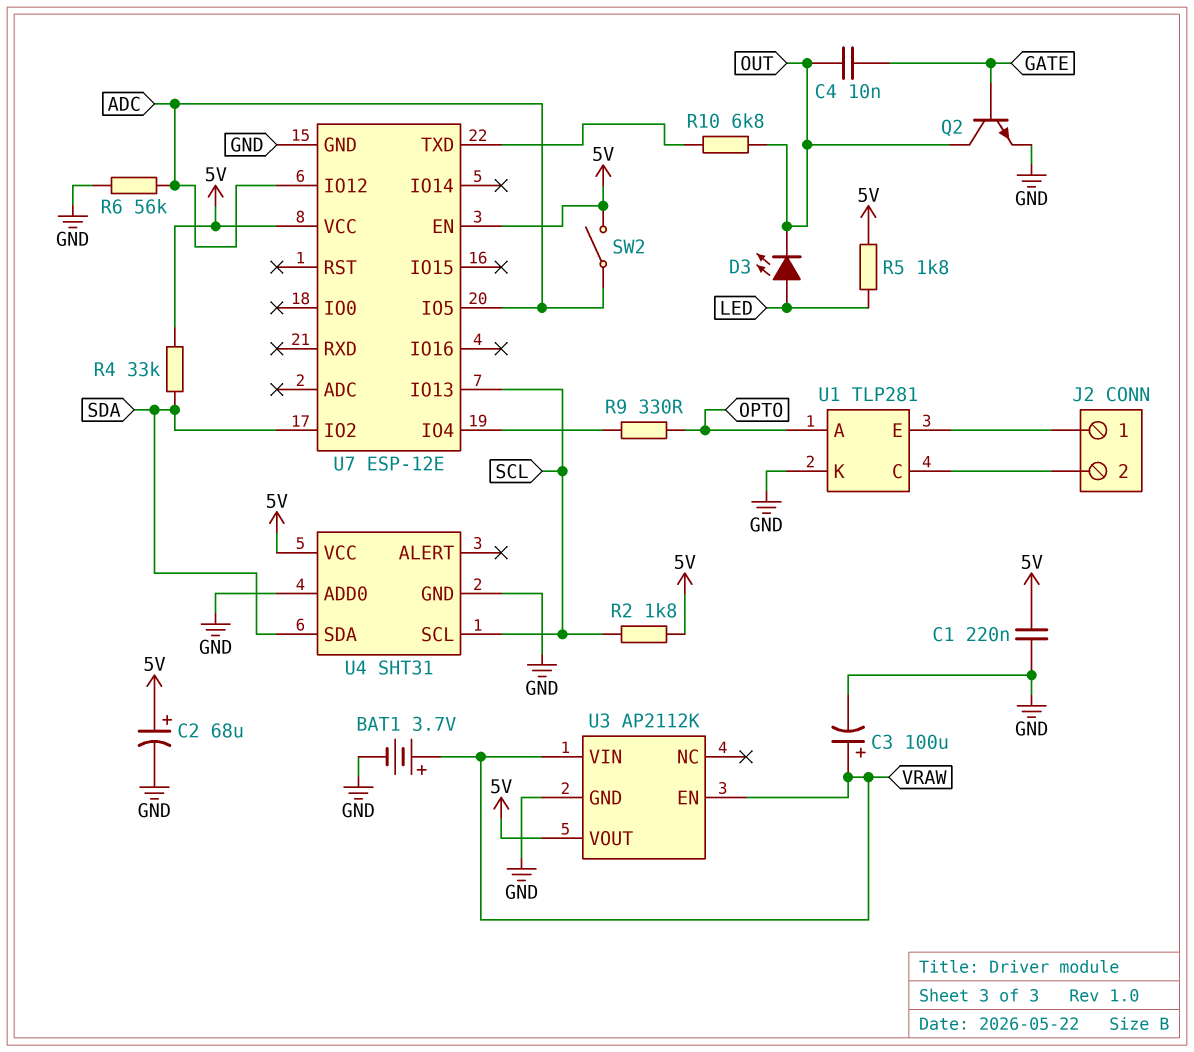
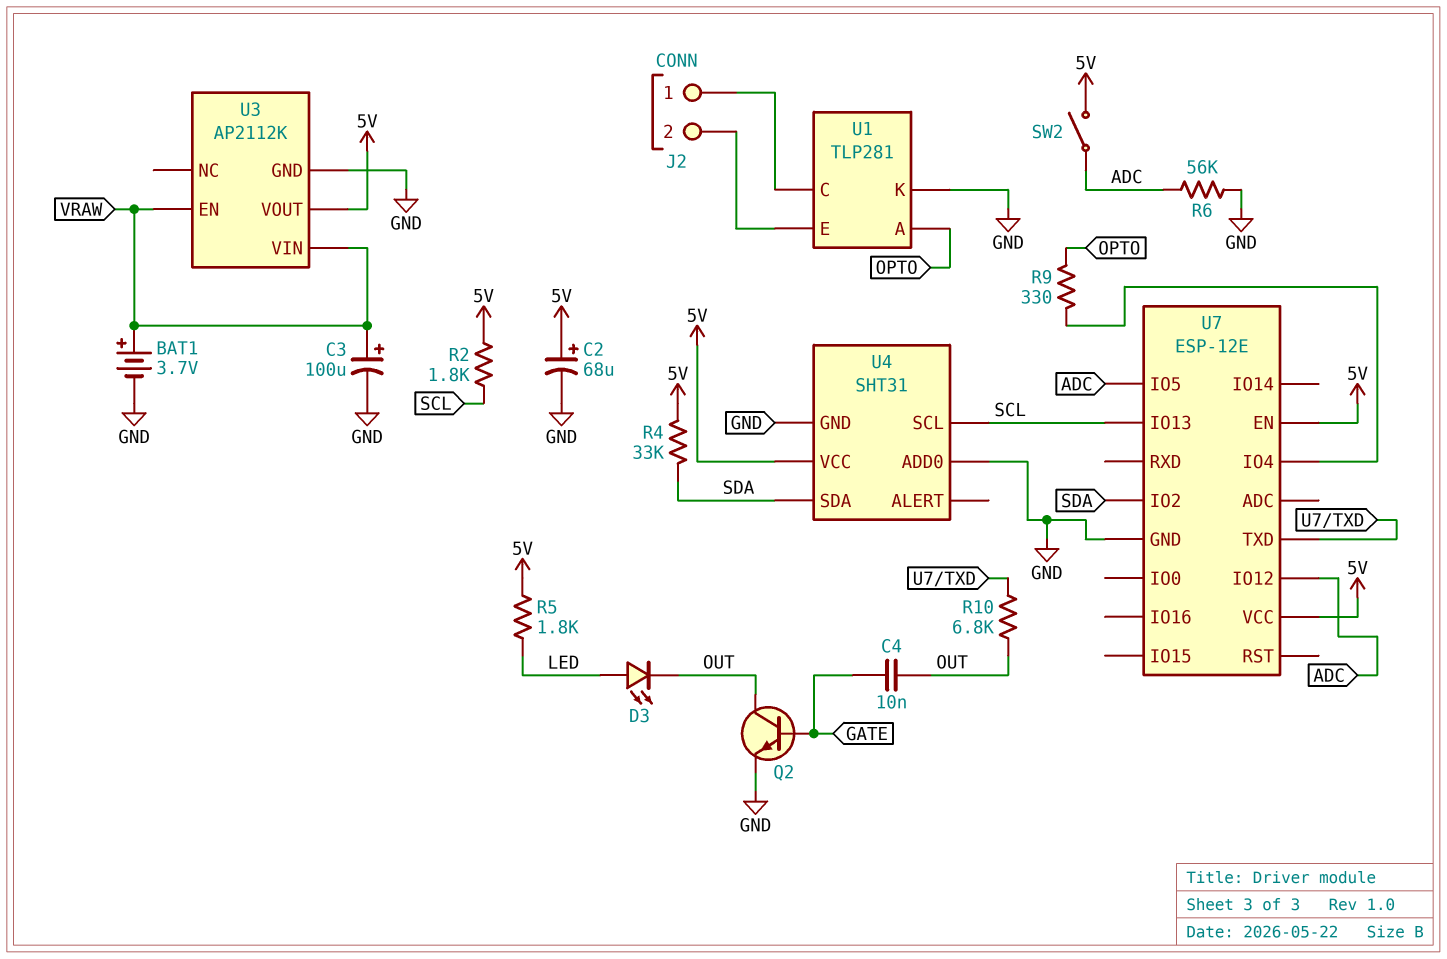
C1: 220nF (5V, GND) -> none
U1 pin C: J2/2 -> J2/1
U1 pin E: J2/1 -> J2/2

